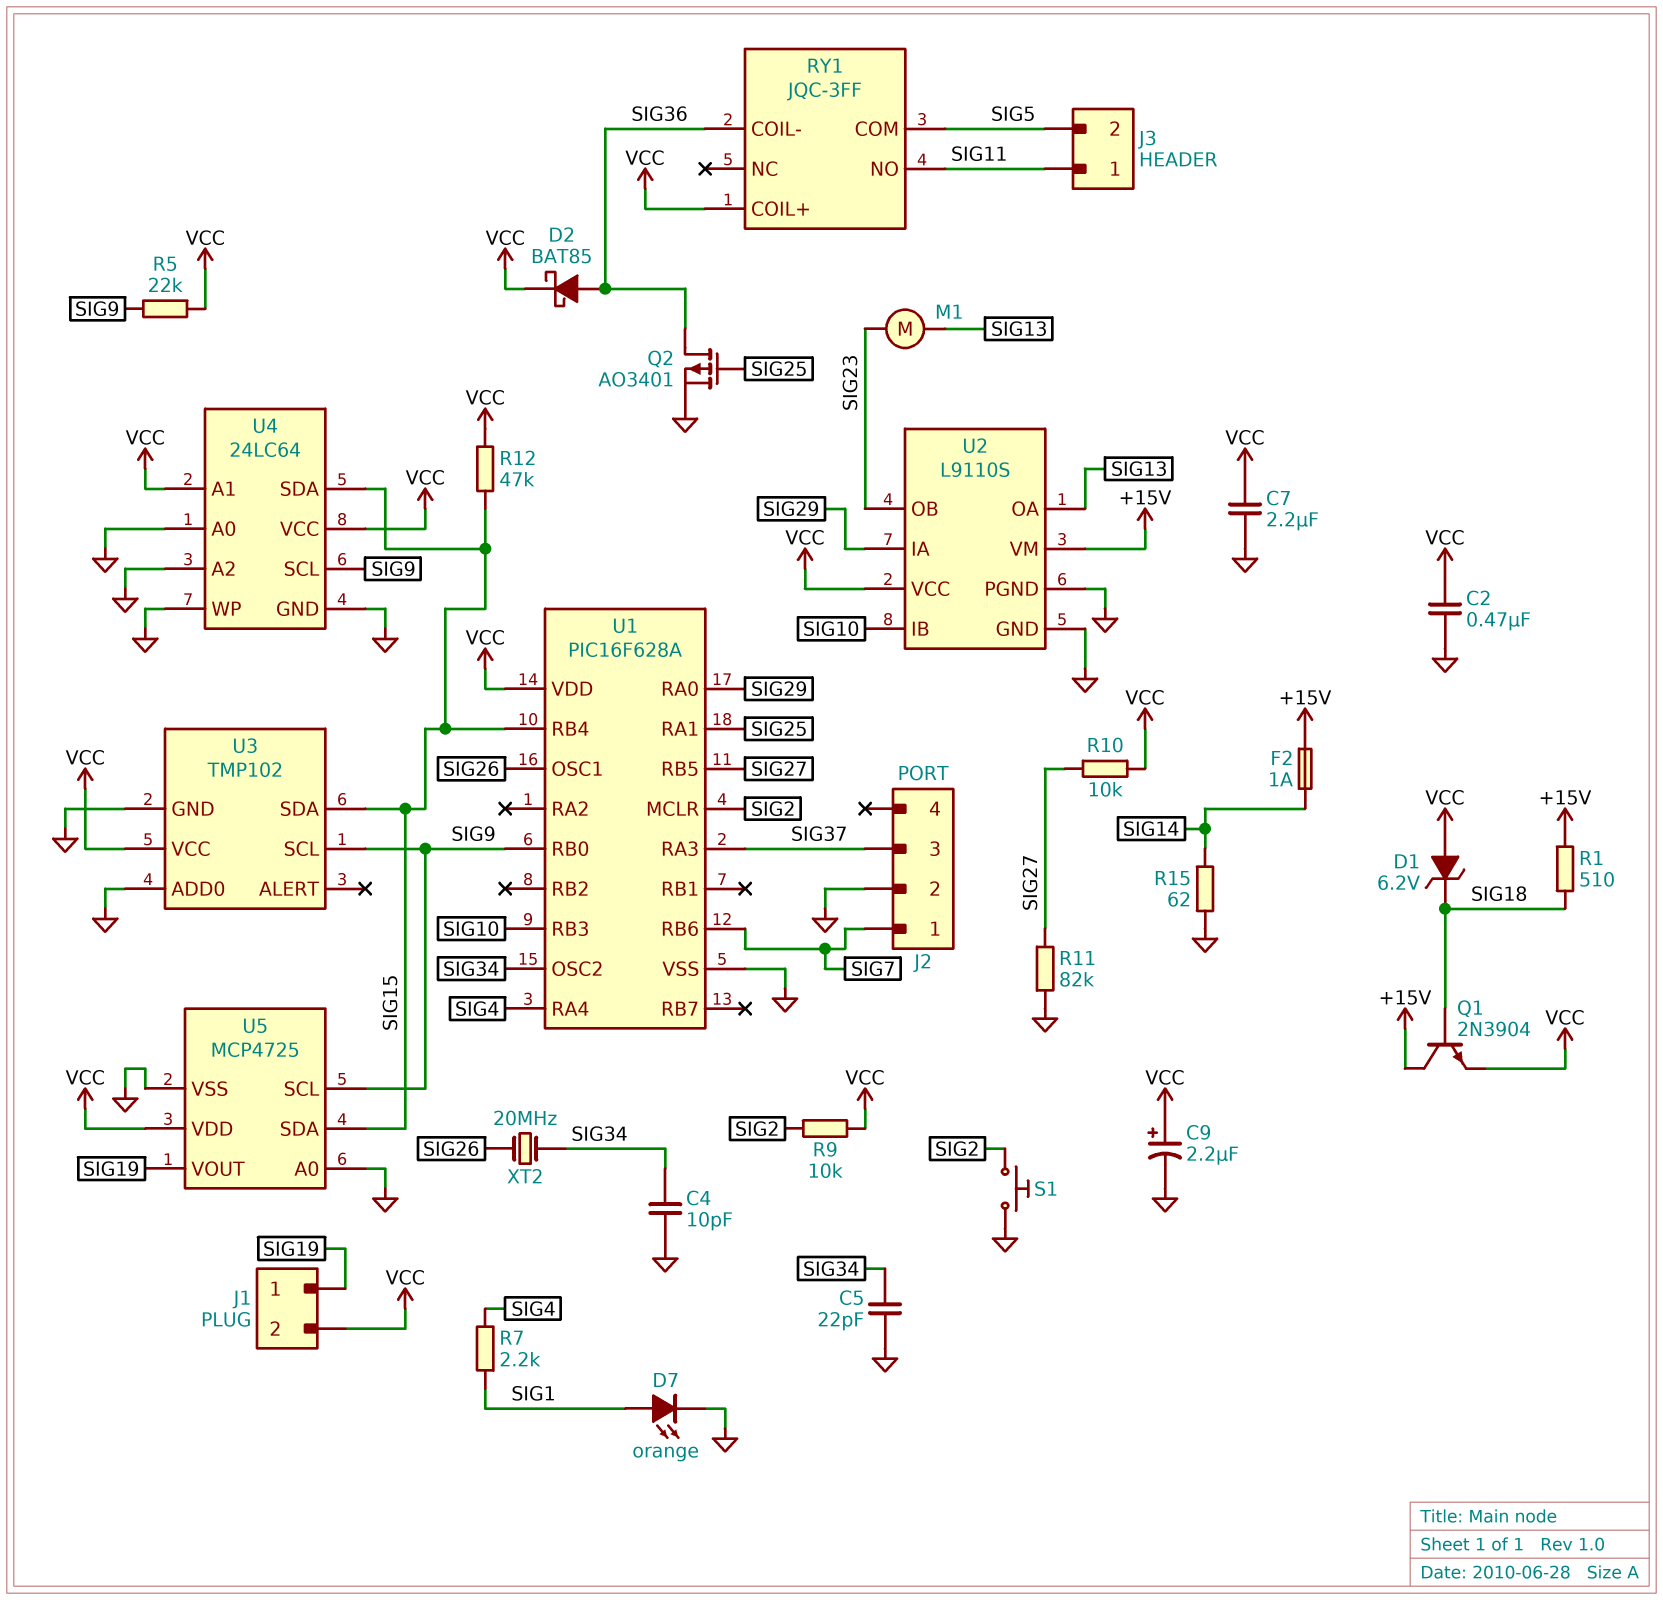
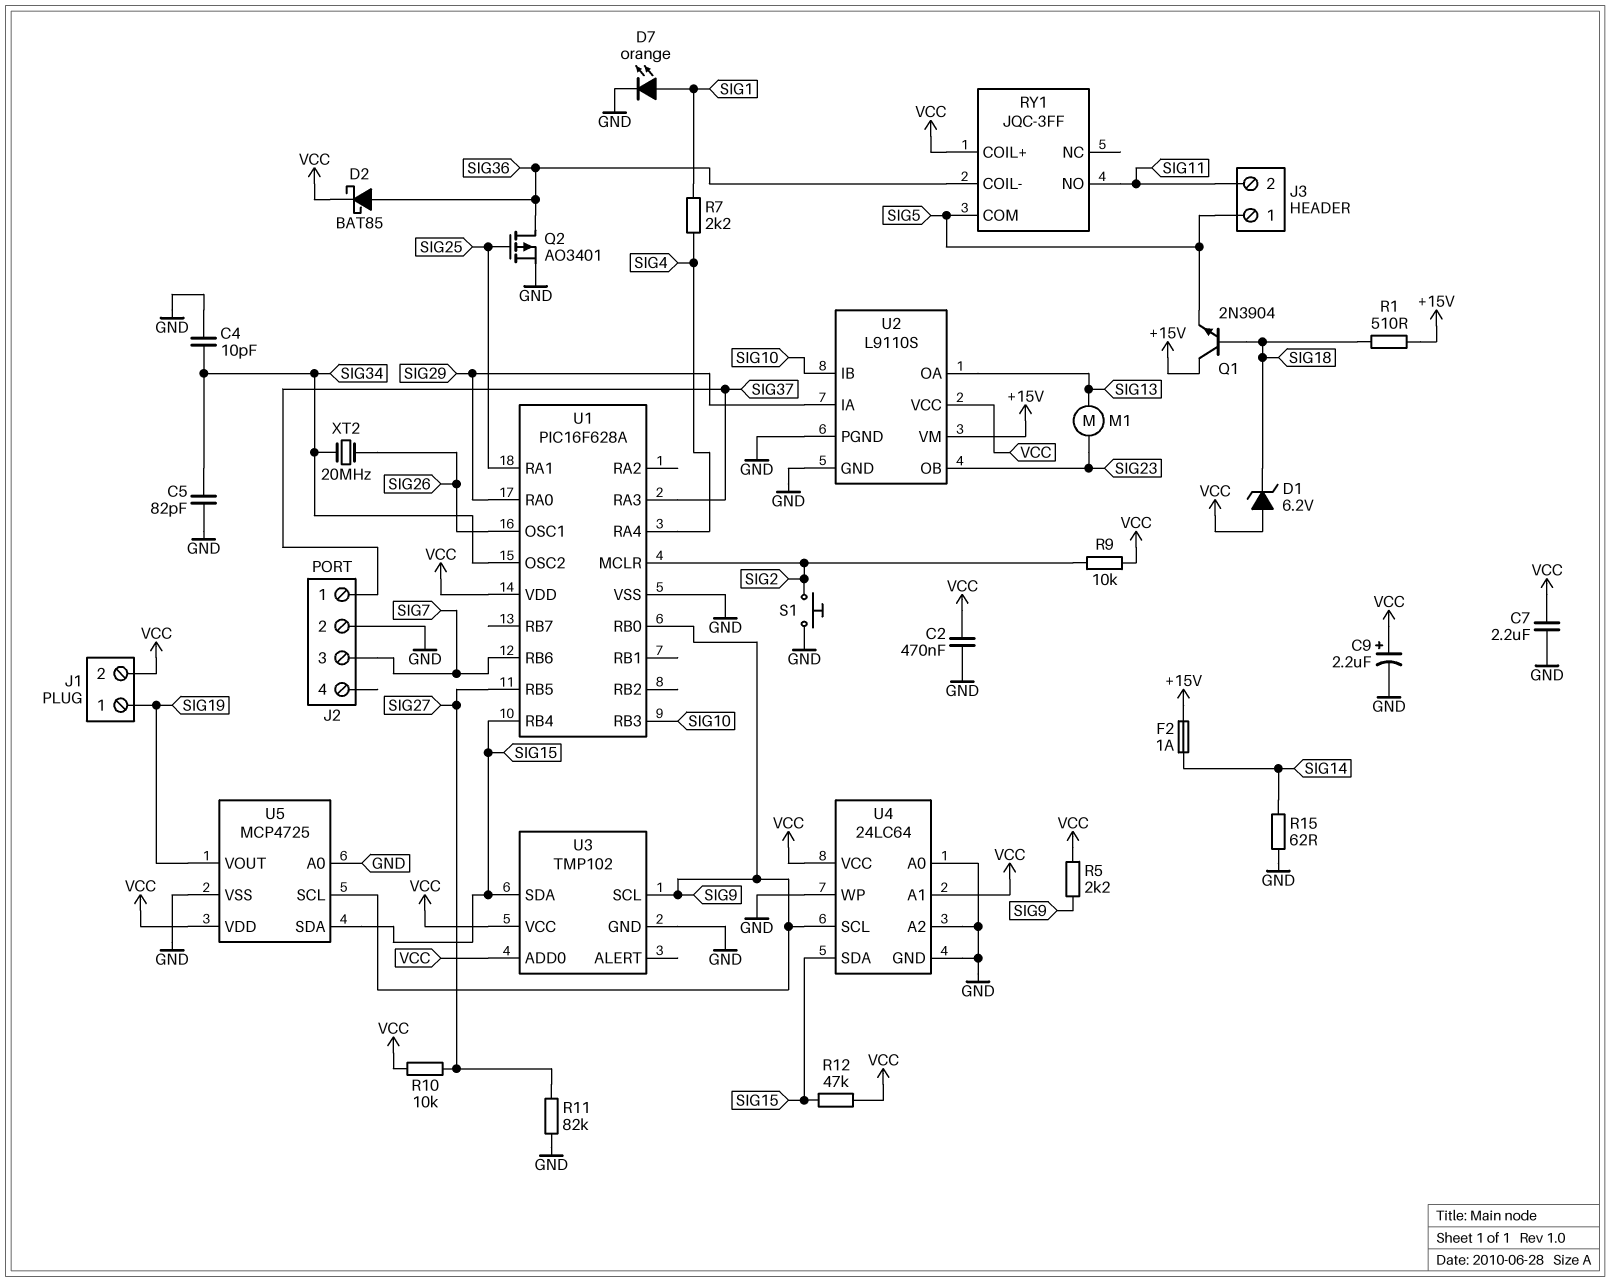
C5: 22pF (GND, SIG34) -> 82pF (GND, SIG34)
J2 pin 1: SIG7 -> SIG37
J2 pin 3: SIG37 -> SIG7
J3 pin 1: SIG11 -> SIG5
J3 pin 2: SIG5 -> SIG11
Q1: NPN 2N3904 (B SIG18, C +15V, E VCC) -> NPN 2N3904 (B SIG18, C +15V, E SIG5)
R5: 22k (SIG9, VCC) -> 2.2k (SIG9, VCC)
U3 pin ADD0: GND -> VCC

